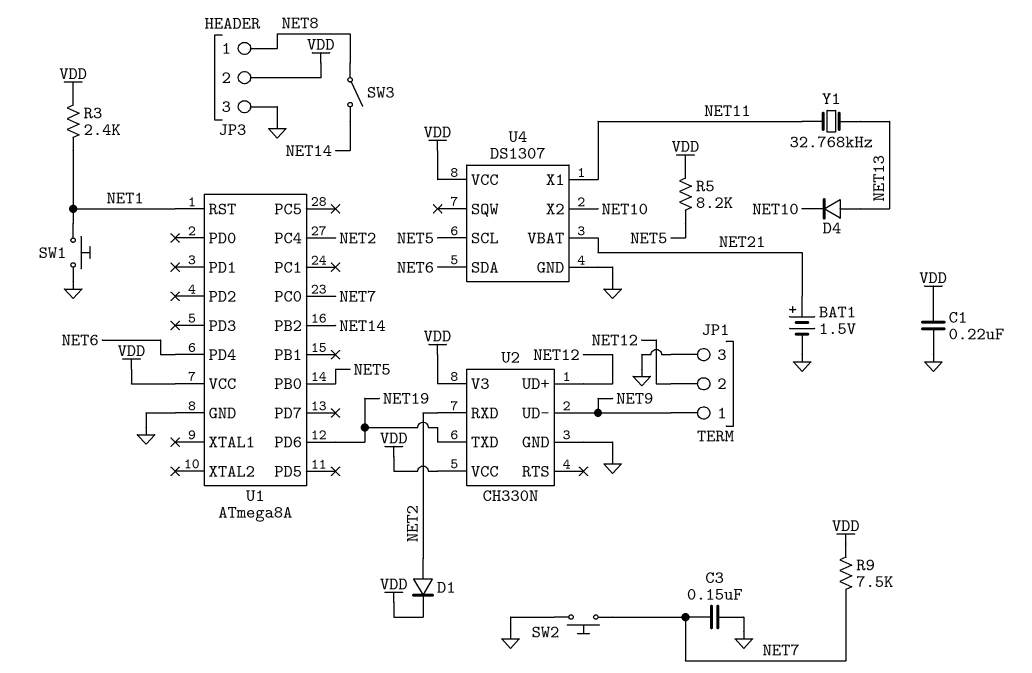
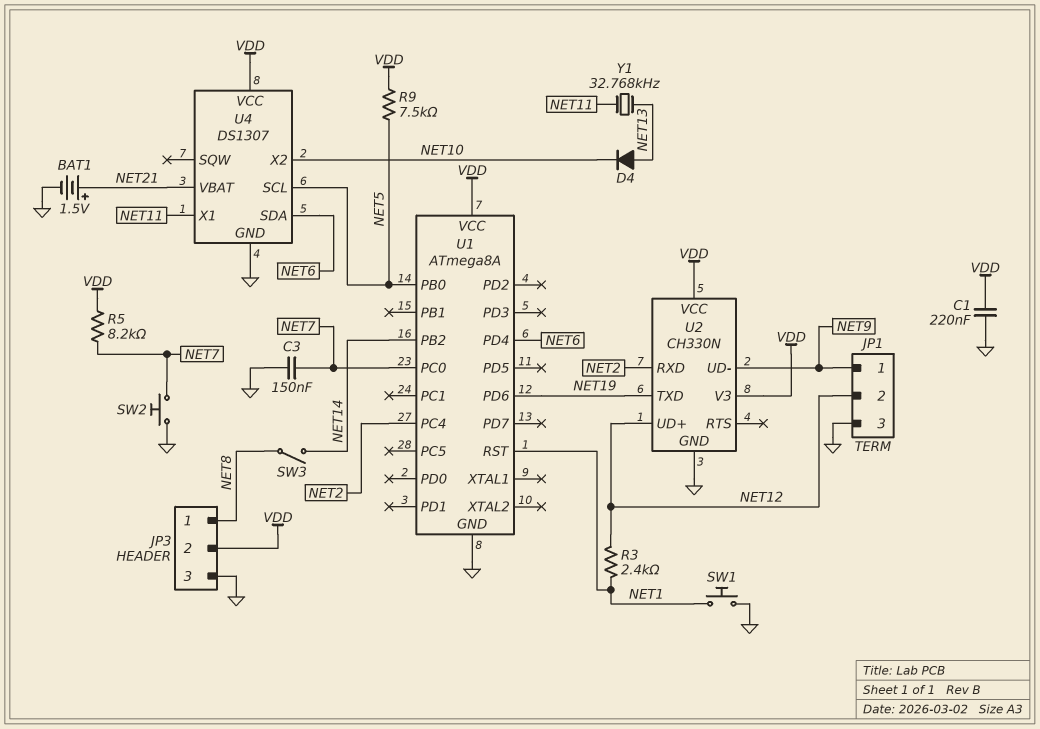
D1: diode (A NET2, K VDD) -> none
R3: 2.4k (NET1, VDD) -> 2.4k (NET1, NET12)
R5: 8.2k (NET5, VDD) -> 8.2k (NET7, VDD)
R9: 7.5k (NET7, VDD) -> 7.5k (NET5, VDD)

